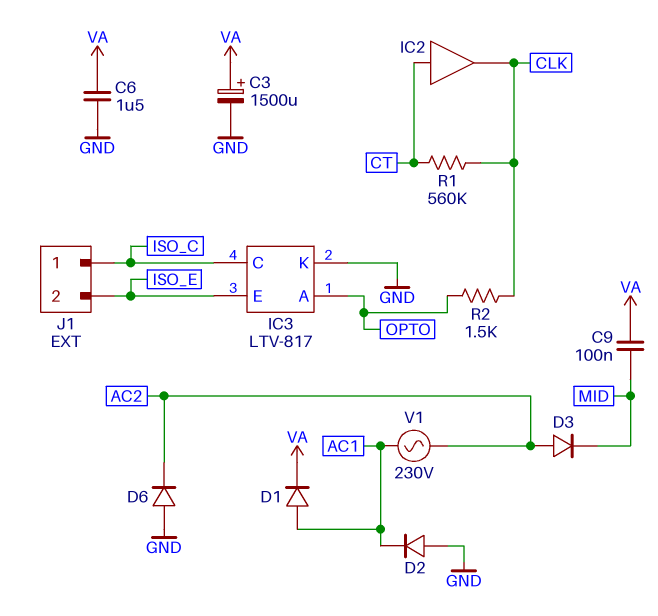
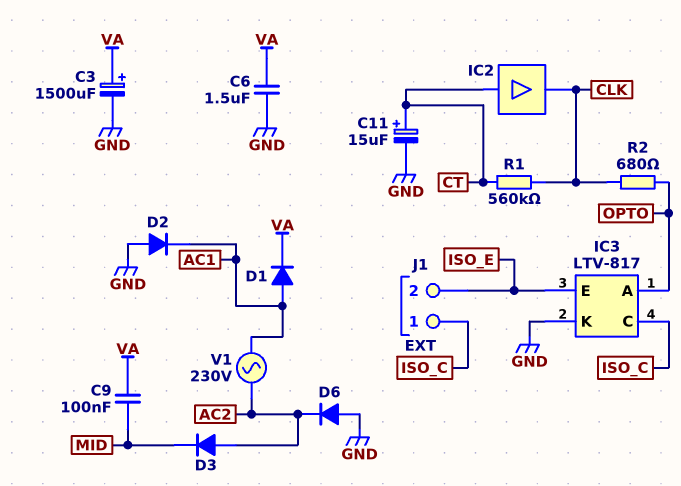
C11: none -> 15uF (plus CT, minus GND)
R2: 1.5k (CLK, OPTO) -> 680 (CLK, OPTO)

